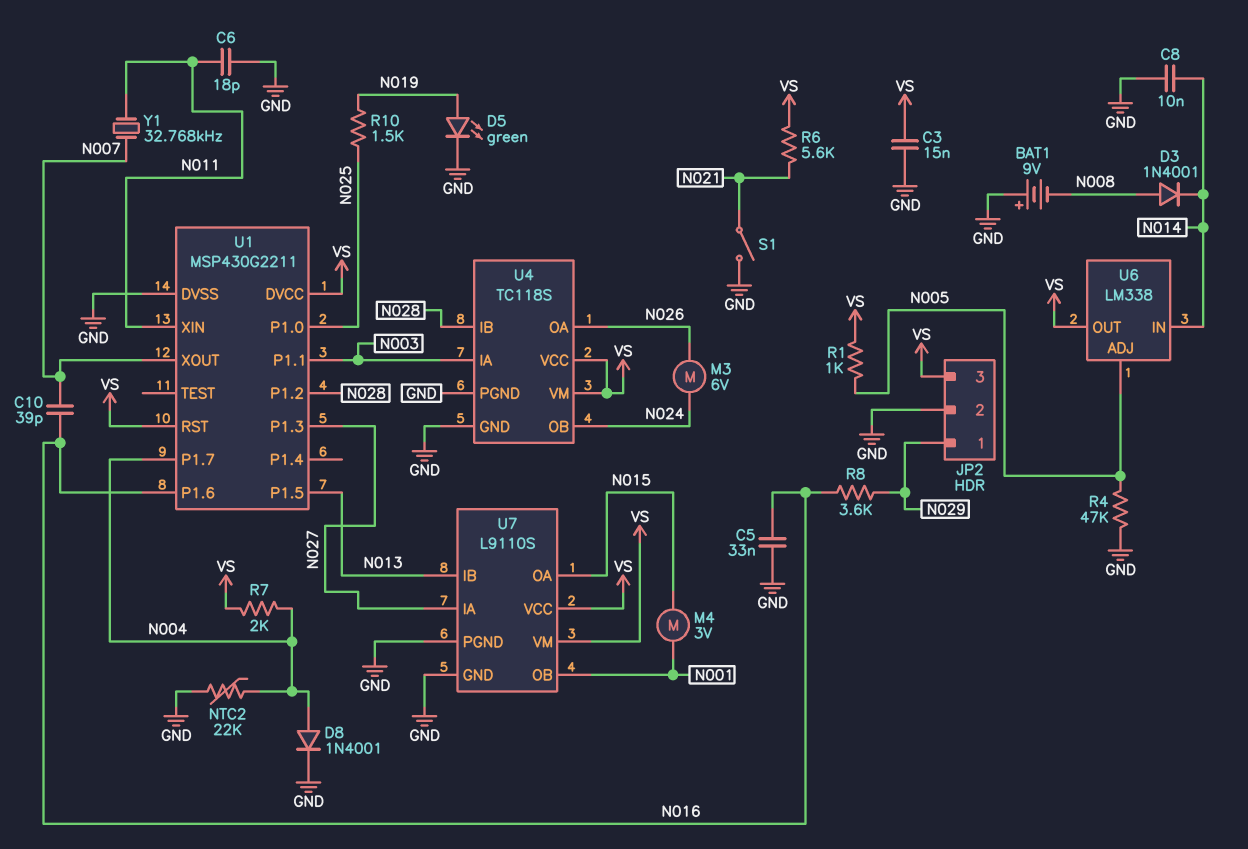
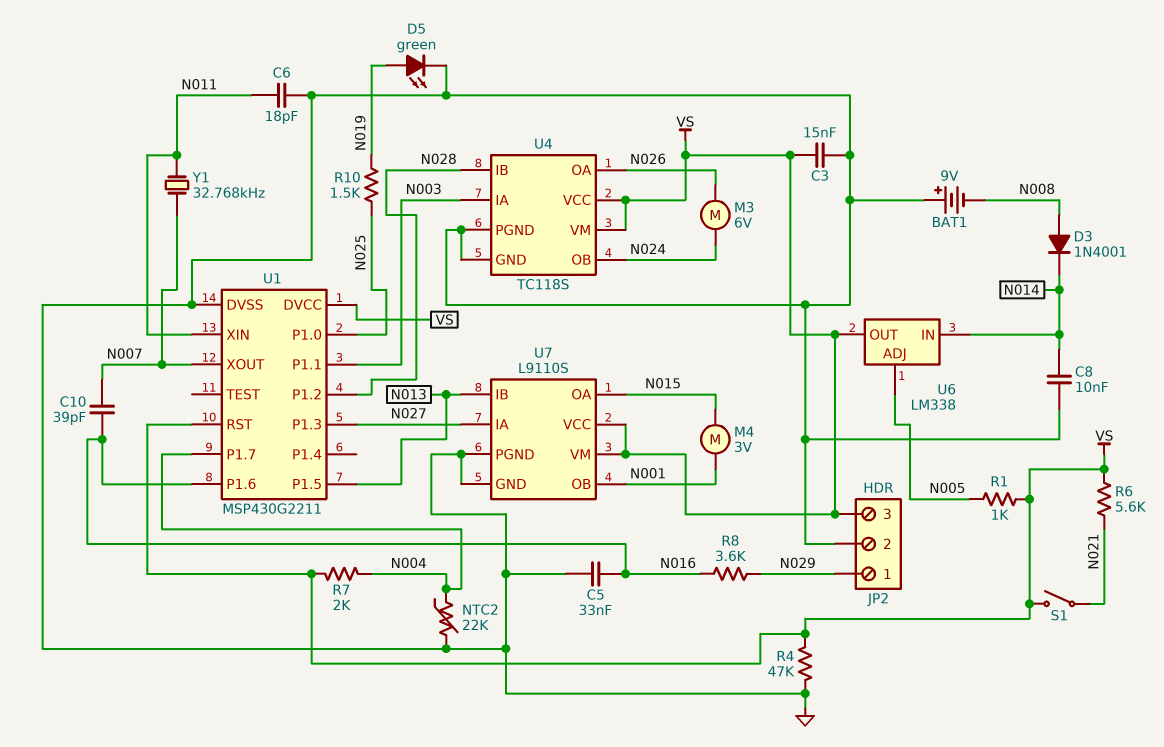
D8: diode 1N4001 (A N004, K GND) -> none
R4: 47k (GND, N005) -> 47k (GND, VS)
S1: switch (GND, N021) -> switch (N021, VS)

